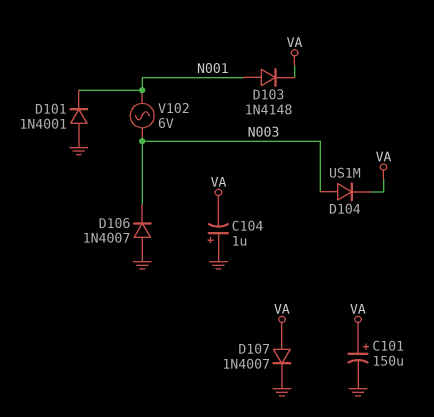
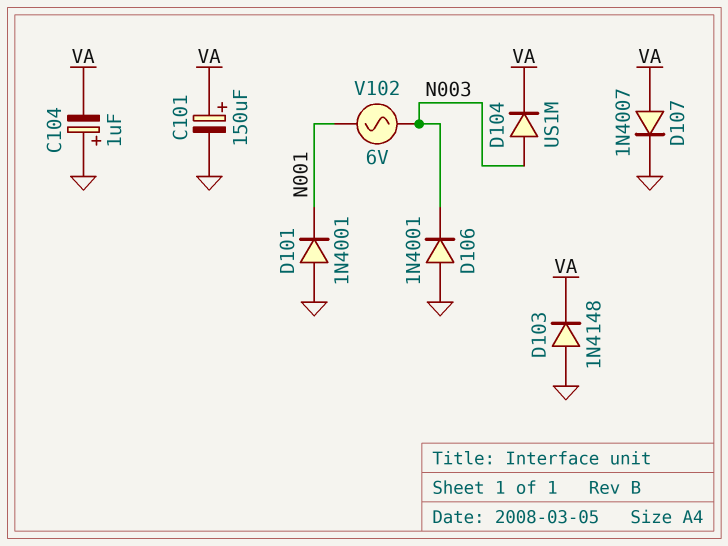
D103: diode 1N4148 (A N001, K VA) -> diode 1N4148 (A GND, K VA)
D106: diode 1N4007 (A GND, K N003) -> diode 1N4001 (A GND, K N003)

